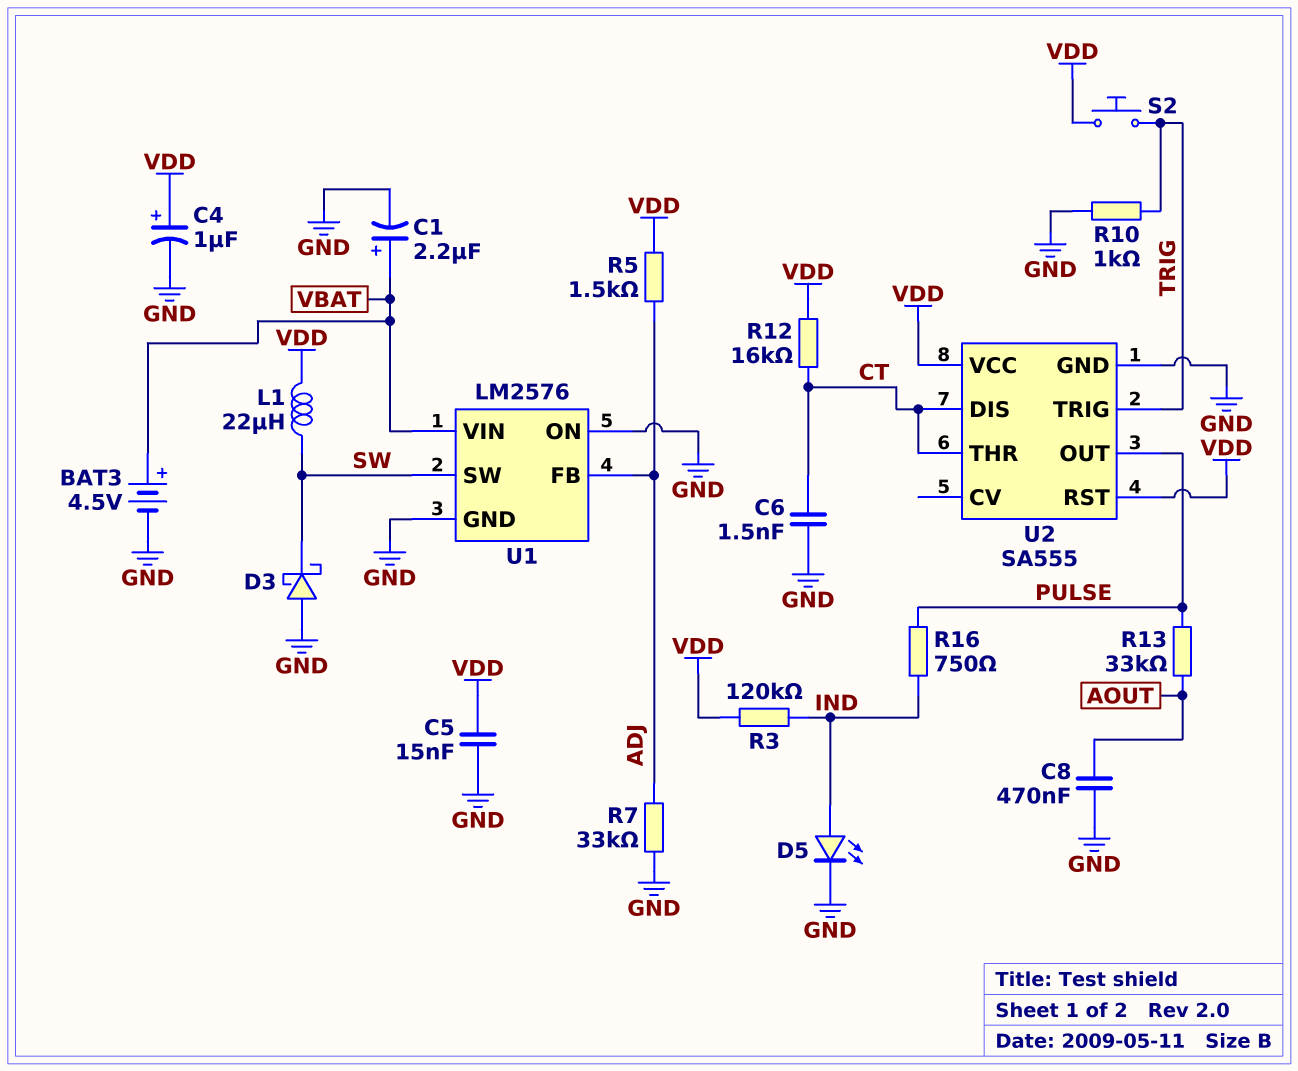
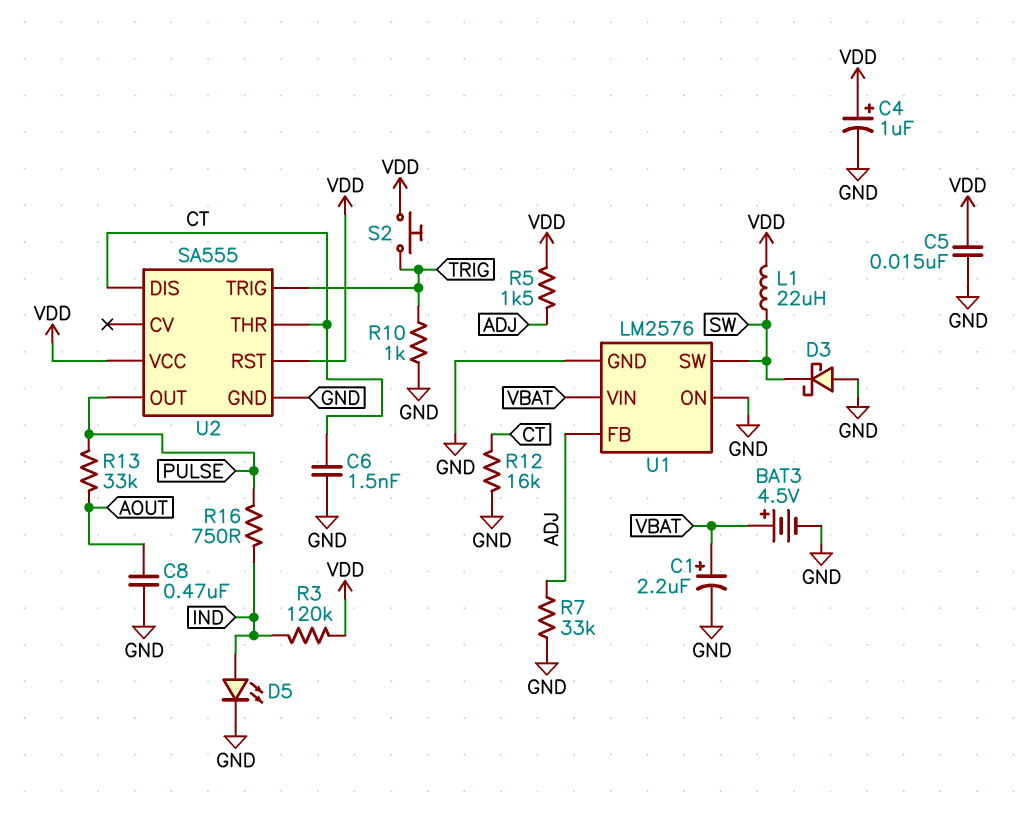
R12: 16k (CT, VDD) -> 16k (CT, GND)

